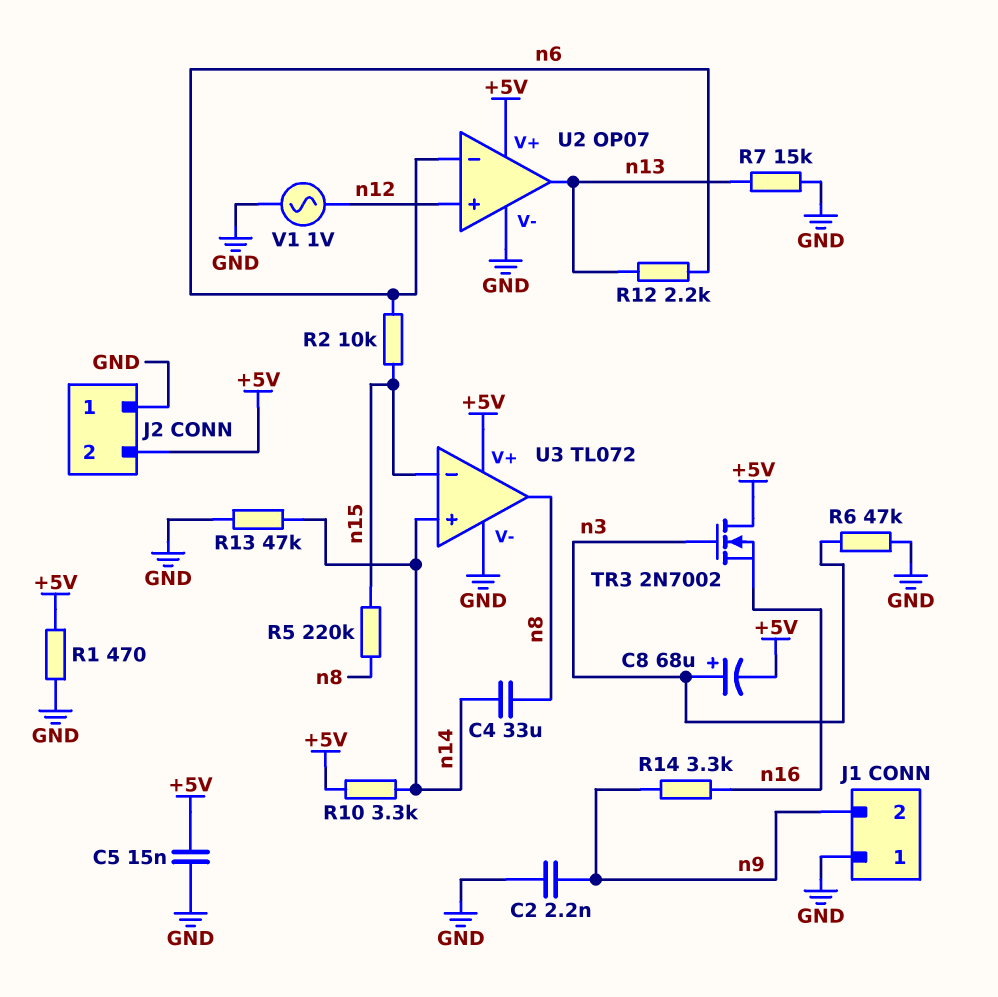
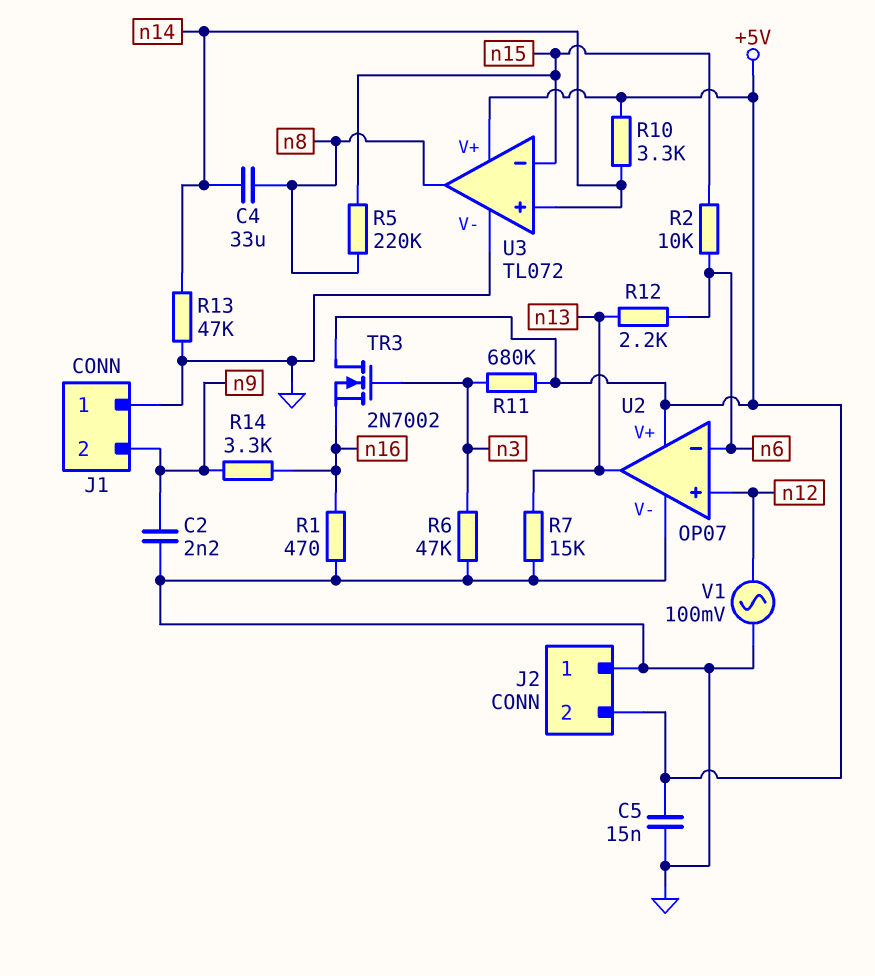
C8: 68uF (plus n3, minus +5V) -> none
R1: 470 (+5V, GND) -> 470 (GND, n16)
R11: none -> 680k (+5V, n3)
V1: AC 1V (GND, n12) -> AC 100mV (GND, n12)

